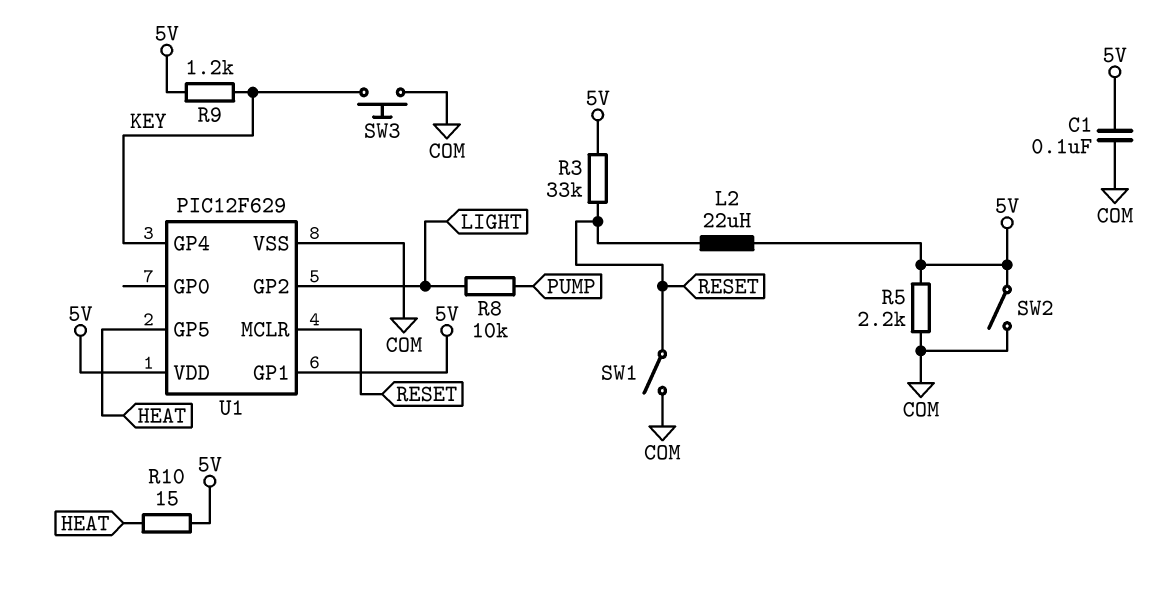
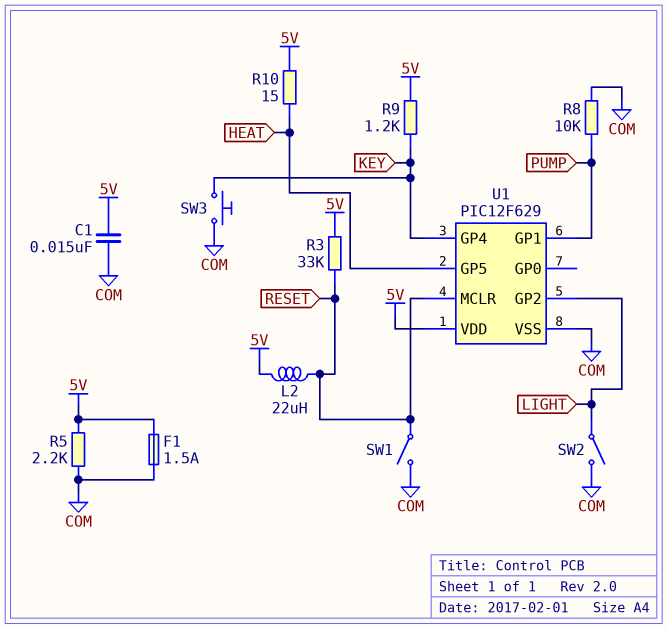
C1: 100nF (5V, COM) -> 15nF (5V, COM)
F1: none -> 1.5A (5V, COM)
R8: 10k (LIGHT, PUMP) -> 10k (COM, PUMP)
SW2: switch (5V, COM) -> switch (COM, LIGHT)
U1 pin GP1: 5V -> PUMP

